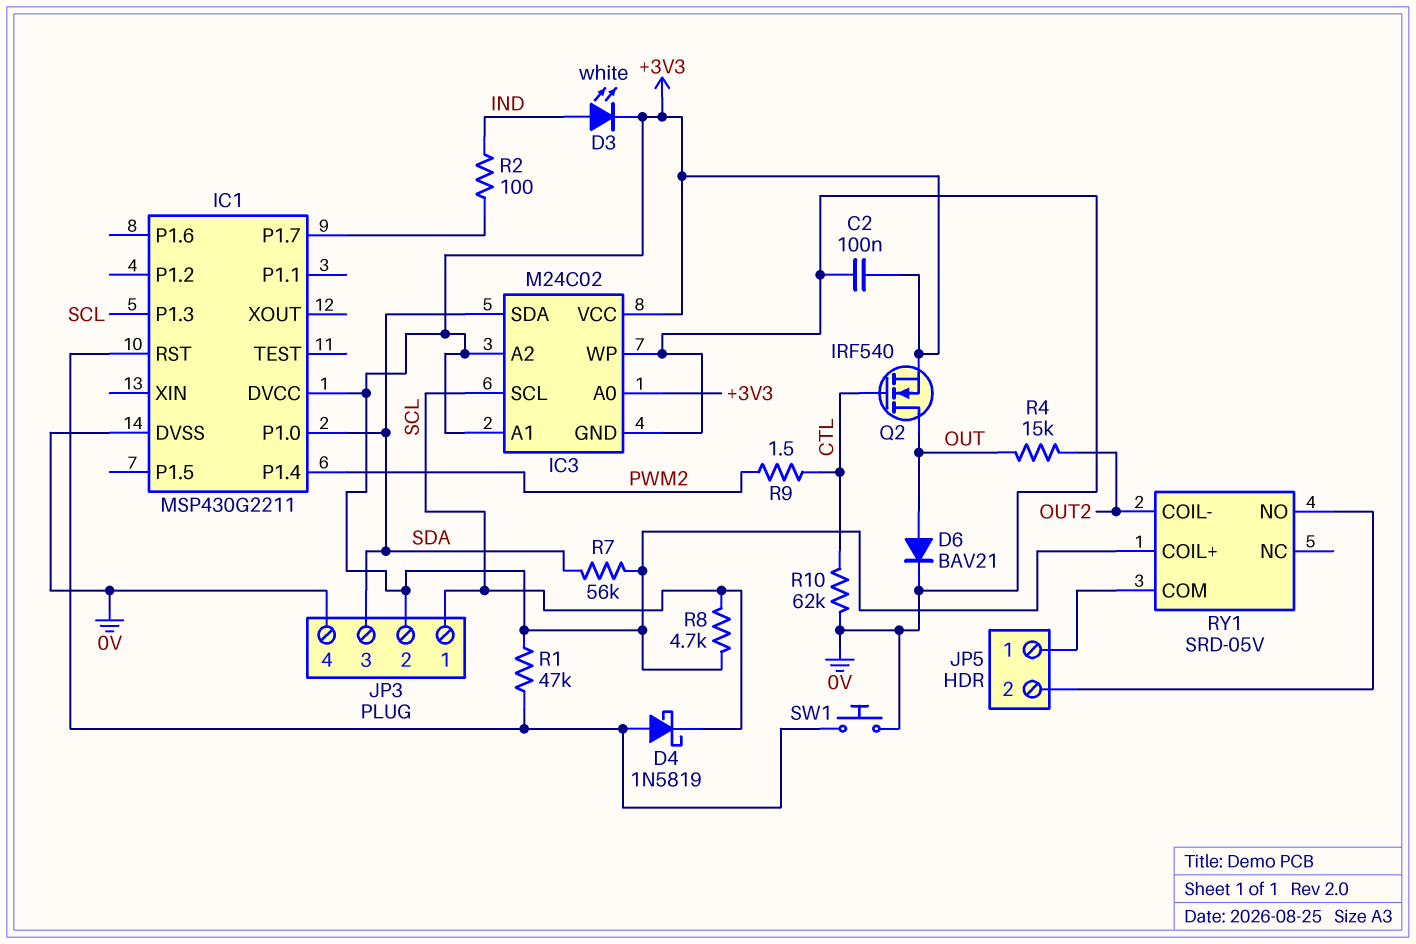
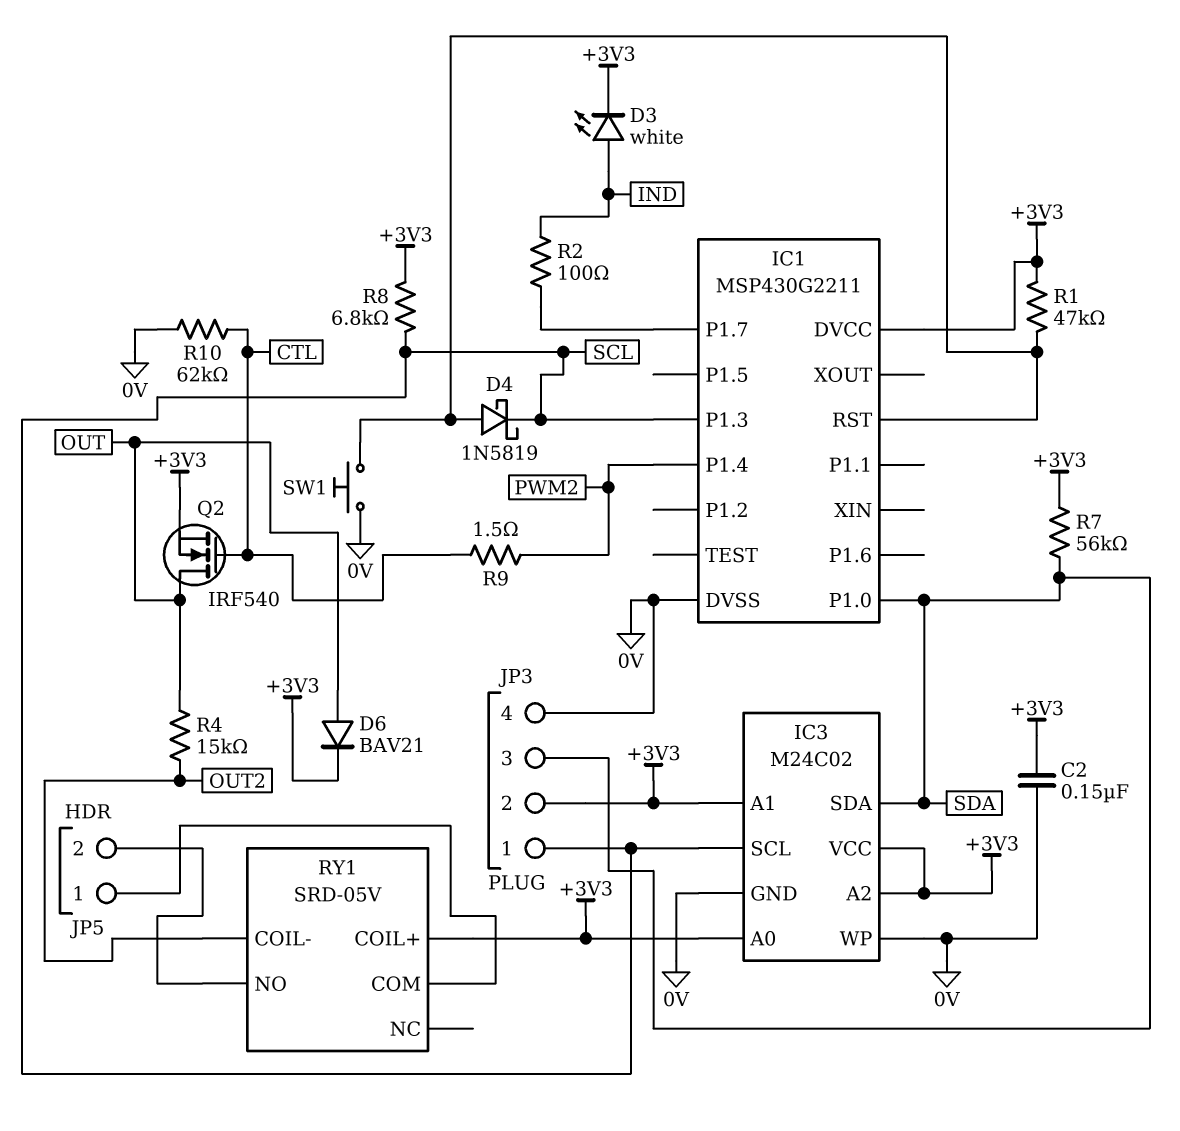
C2: 100nF (+3V3, 0V) -> 150nF (+3V3, 0V)
D6: diode BAV21 (A OUT, K 0V) -> diode BAV21 (A OUT, K +3V3)
R8: 4.7k (+3V3, SCL) -> 6.8k (+3V3, SCL)

